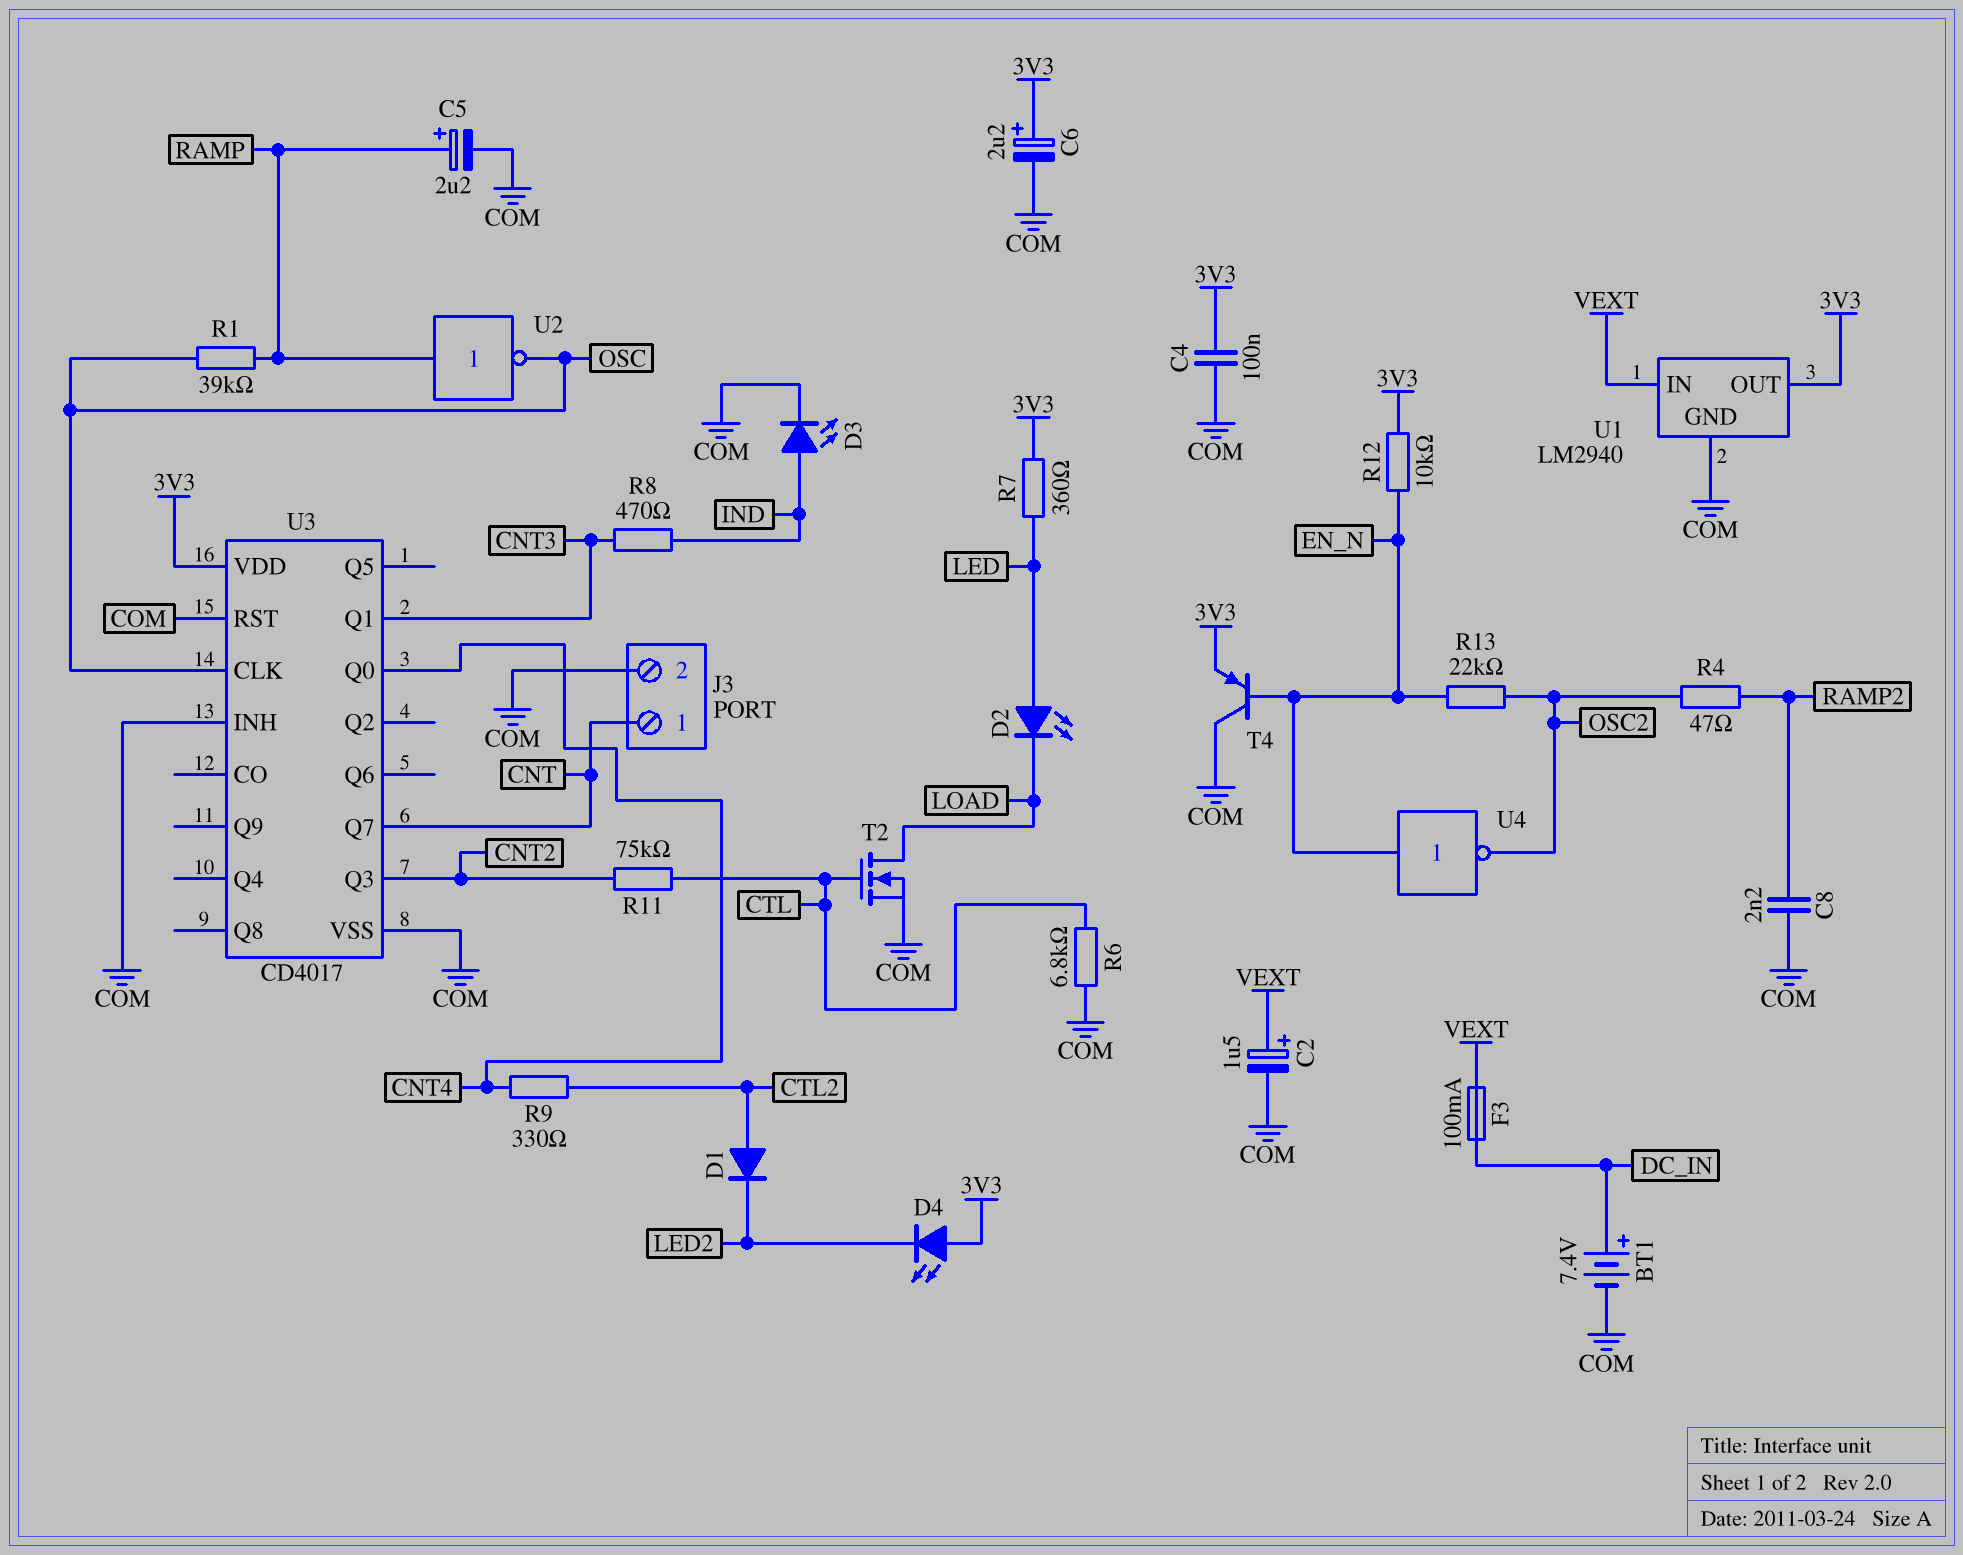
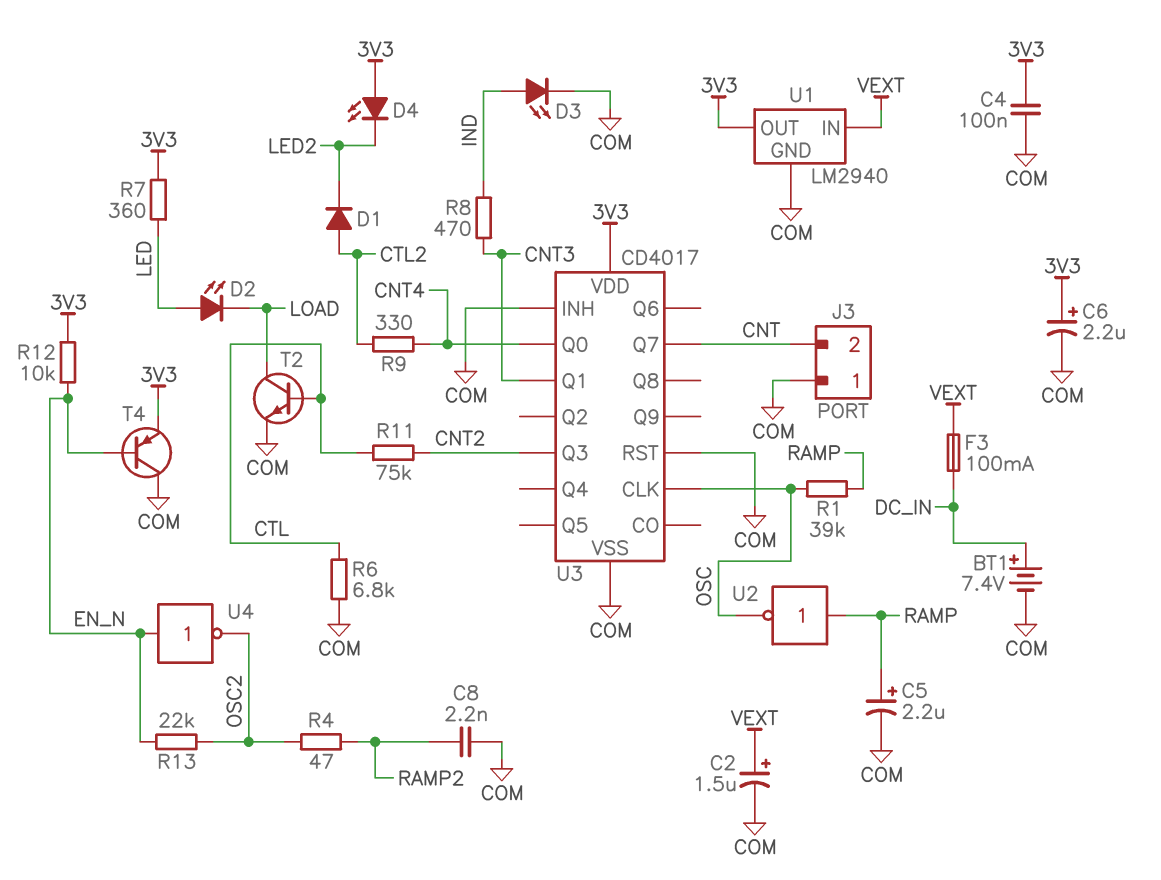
J3 pin 1: CNT -> COM
J3 pin 2: COM -> CNT
T2: NMOS (G CTL, D LOAD, S COM) -> NPN (B CTL, C LOAD, E COM)

